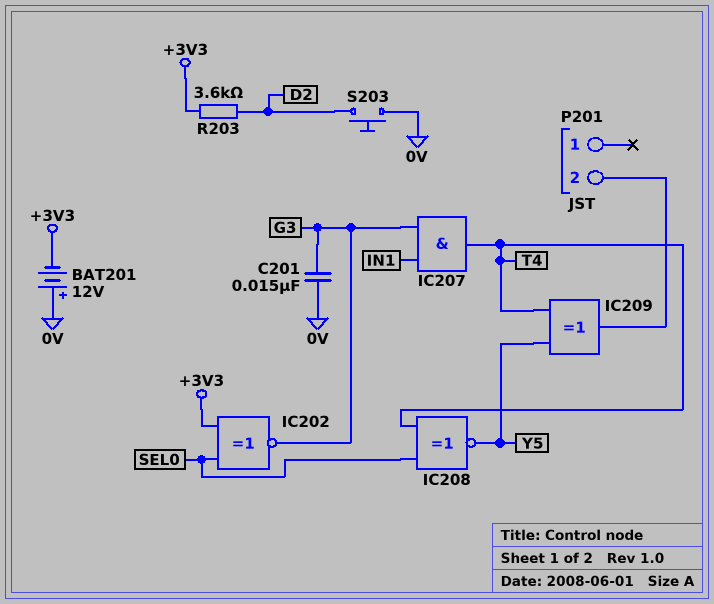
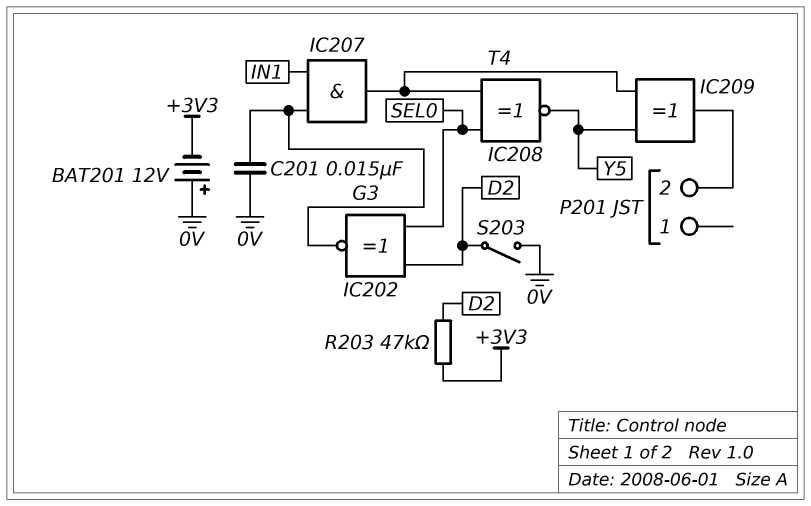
IC202: XNOR (in +3V3, in SEL0, out G3) -> XNOR (in D2, in SEL0, out G3)
R203: 3.6k (+3V3, D2) -> 47k (+3V3, D2)
S203: button (0V, D2) -> switch (0V, D2)

